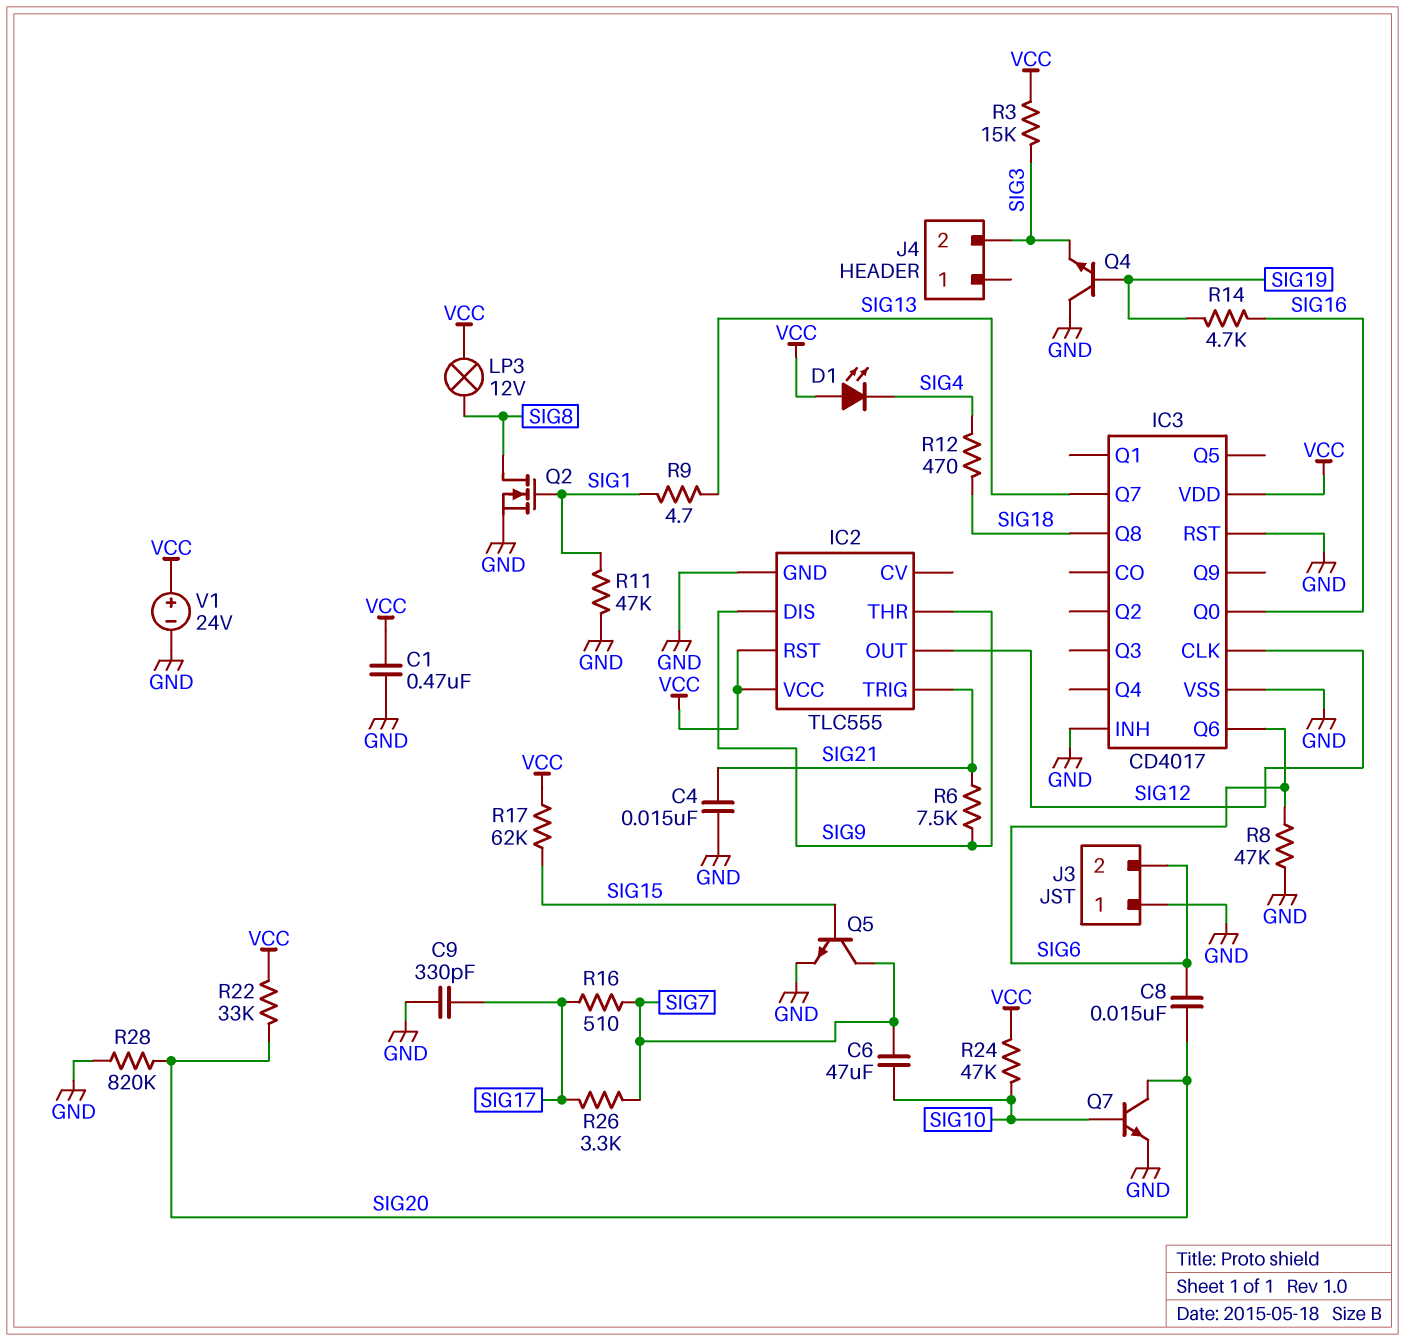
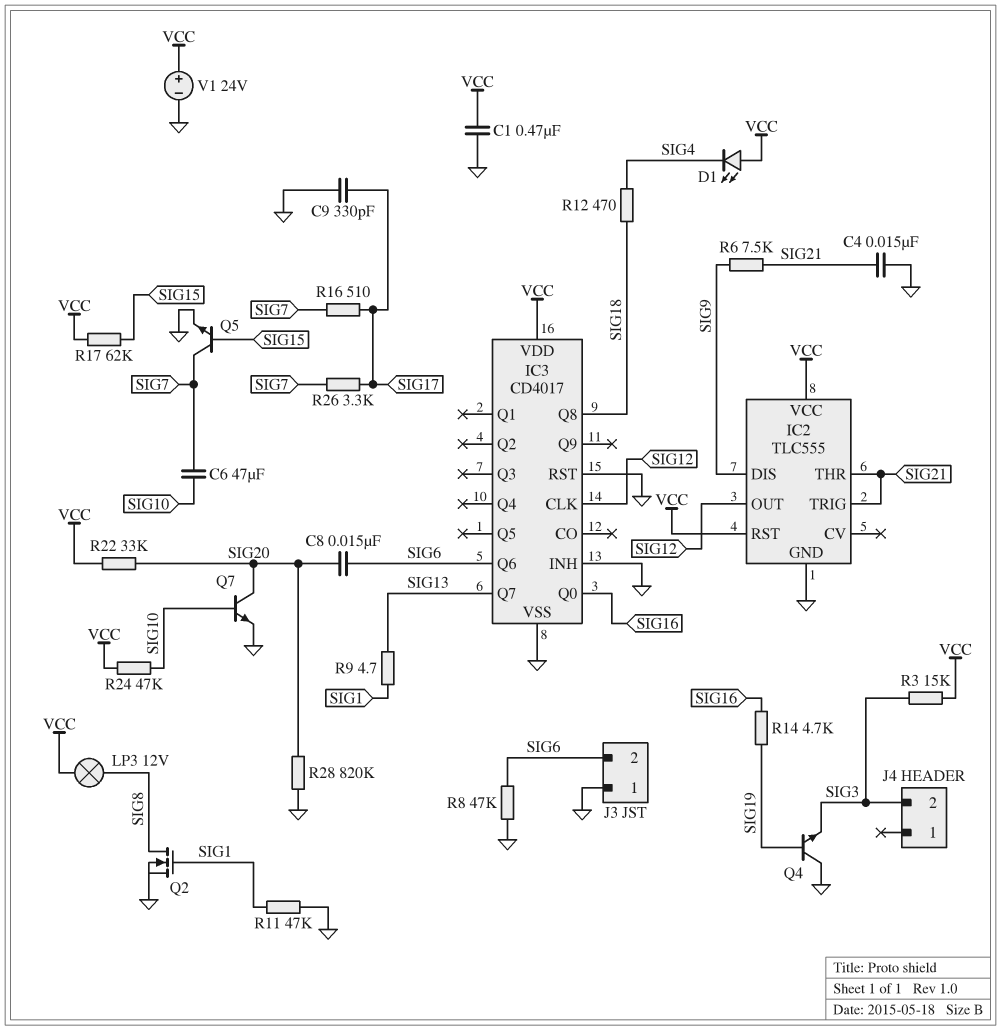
IC2 pin THR: SIG9 -> SIG21

